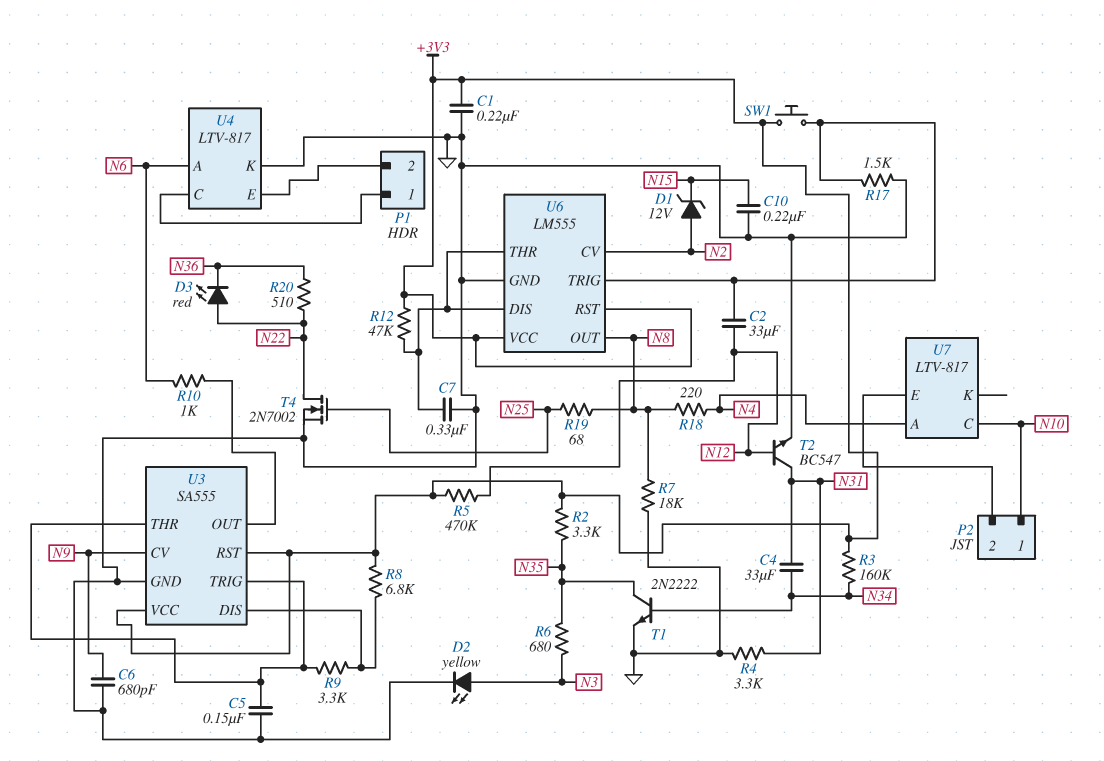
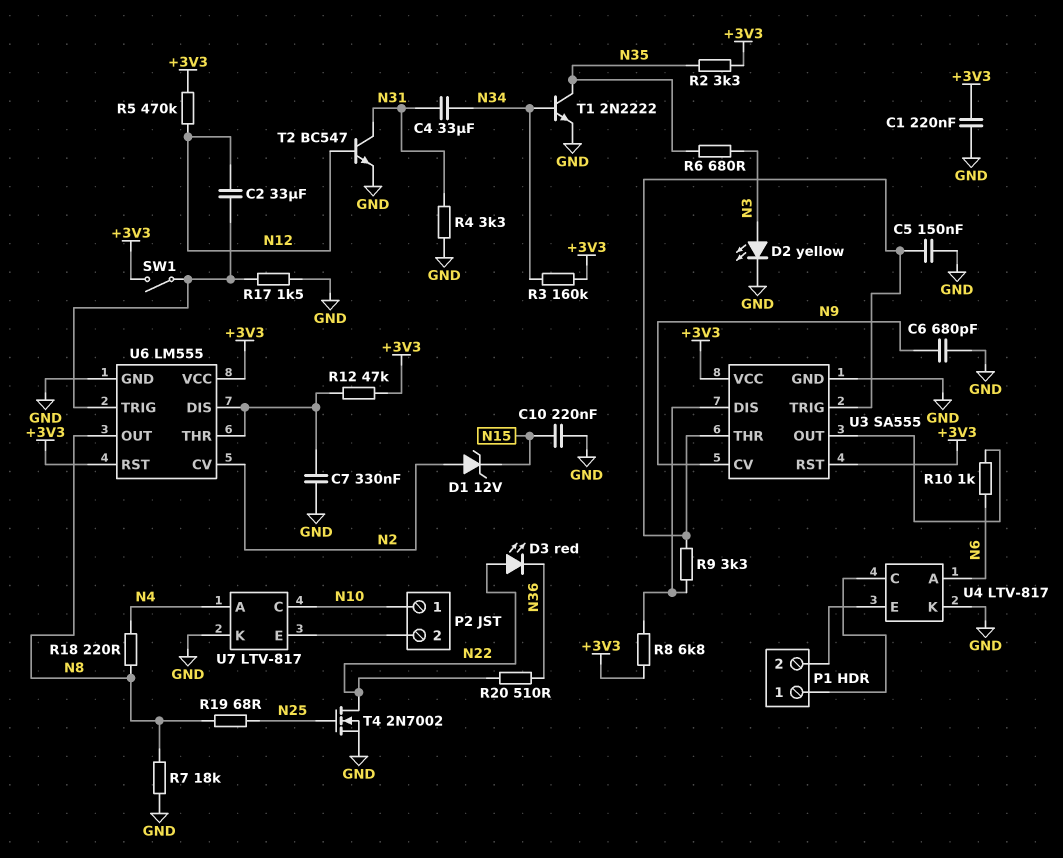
SW1: button (+3V3, U6/TRIG) -> switch (+3V3, U6/TRIG)
U7 pin K: none -> GND

